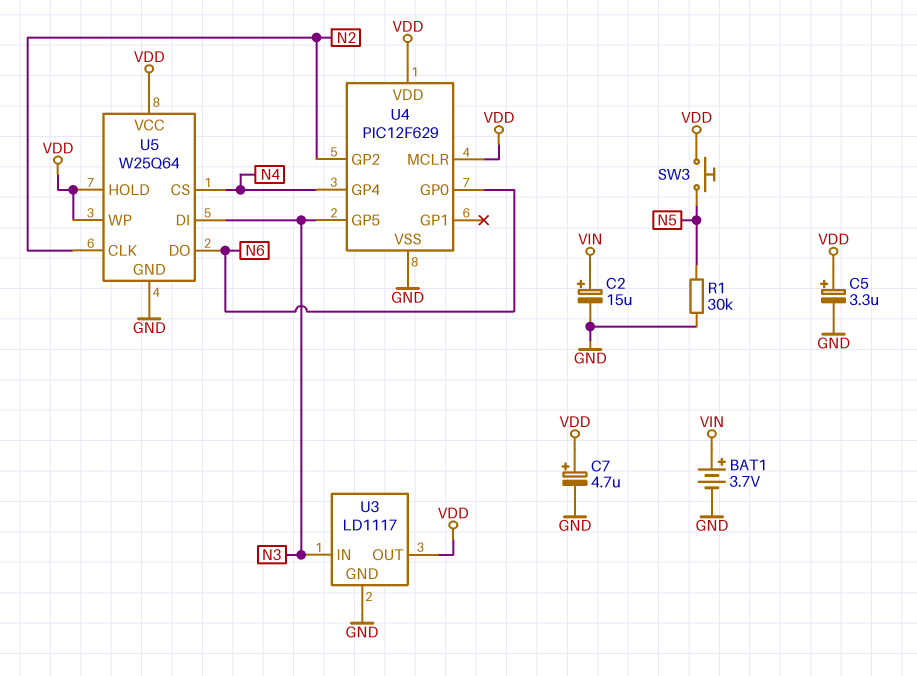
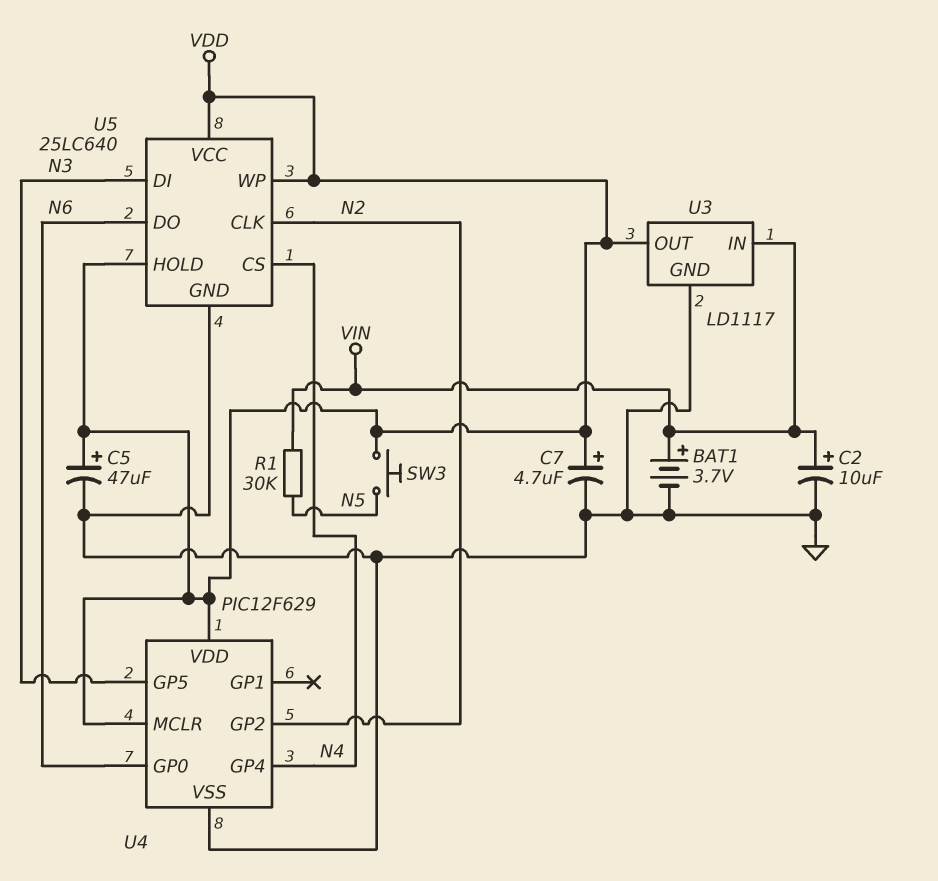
C2: 15uF (plus VIN, minus GND) -> 10uF (plus VIN, minus GND)
C5: 3.3uF (plus VDD, minus GND) -> 47uF (plus VDD, minus GND)
R1: 30k (GND, N5) -> 30k (N5, VIN)
U3 pin IN: N3 -> VIN
U5: W25Q64 -> 25LC640

